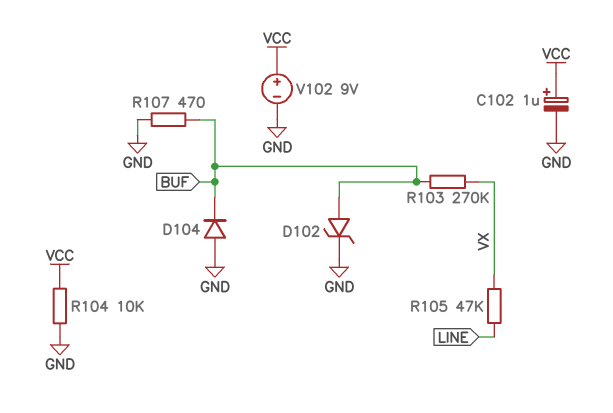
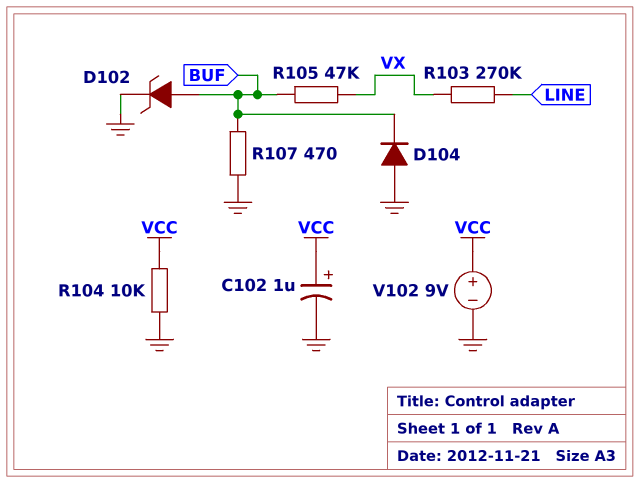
R103: 270k (BUF, VX) -> 270k (LINE, VX)
R105: 47k (LINE, VX) -> 47k (BUF, VX)

